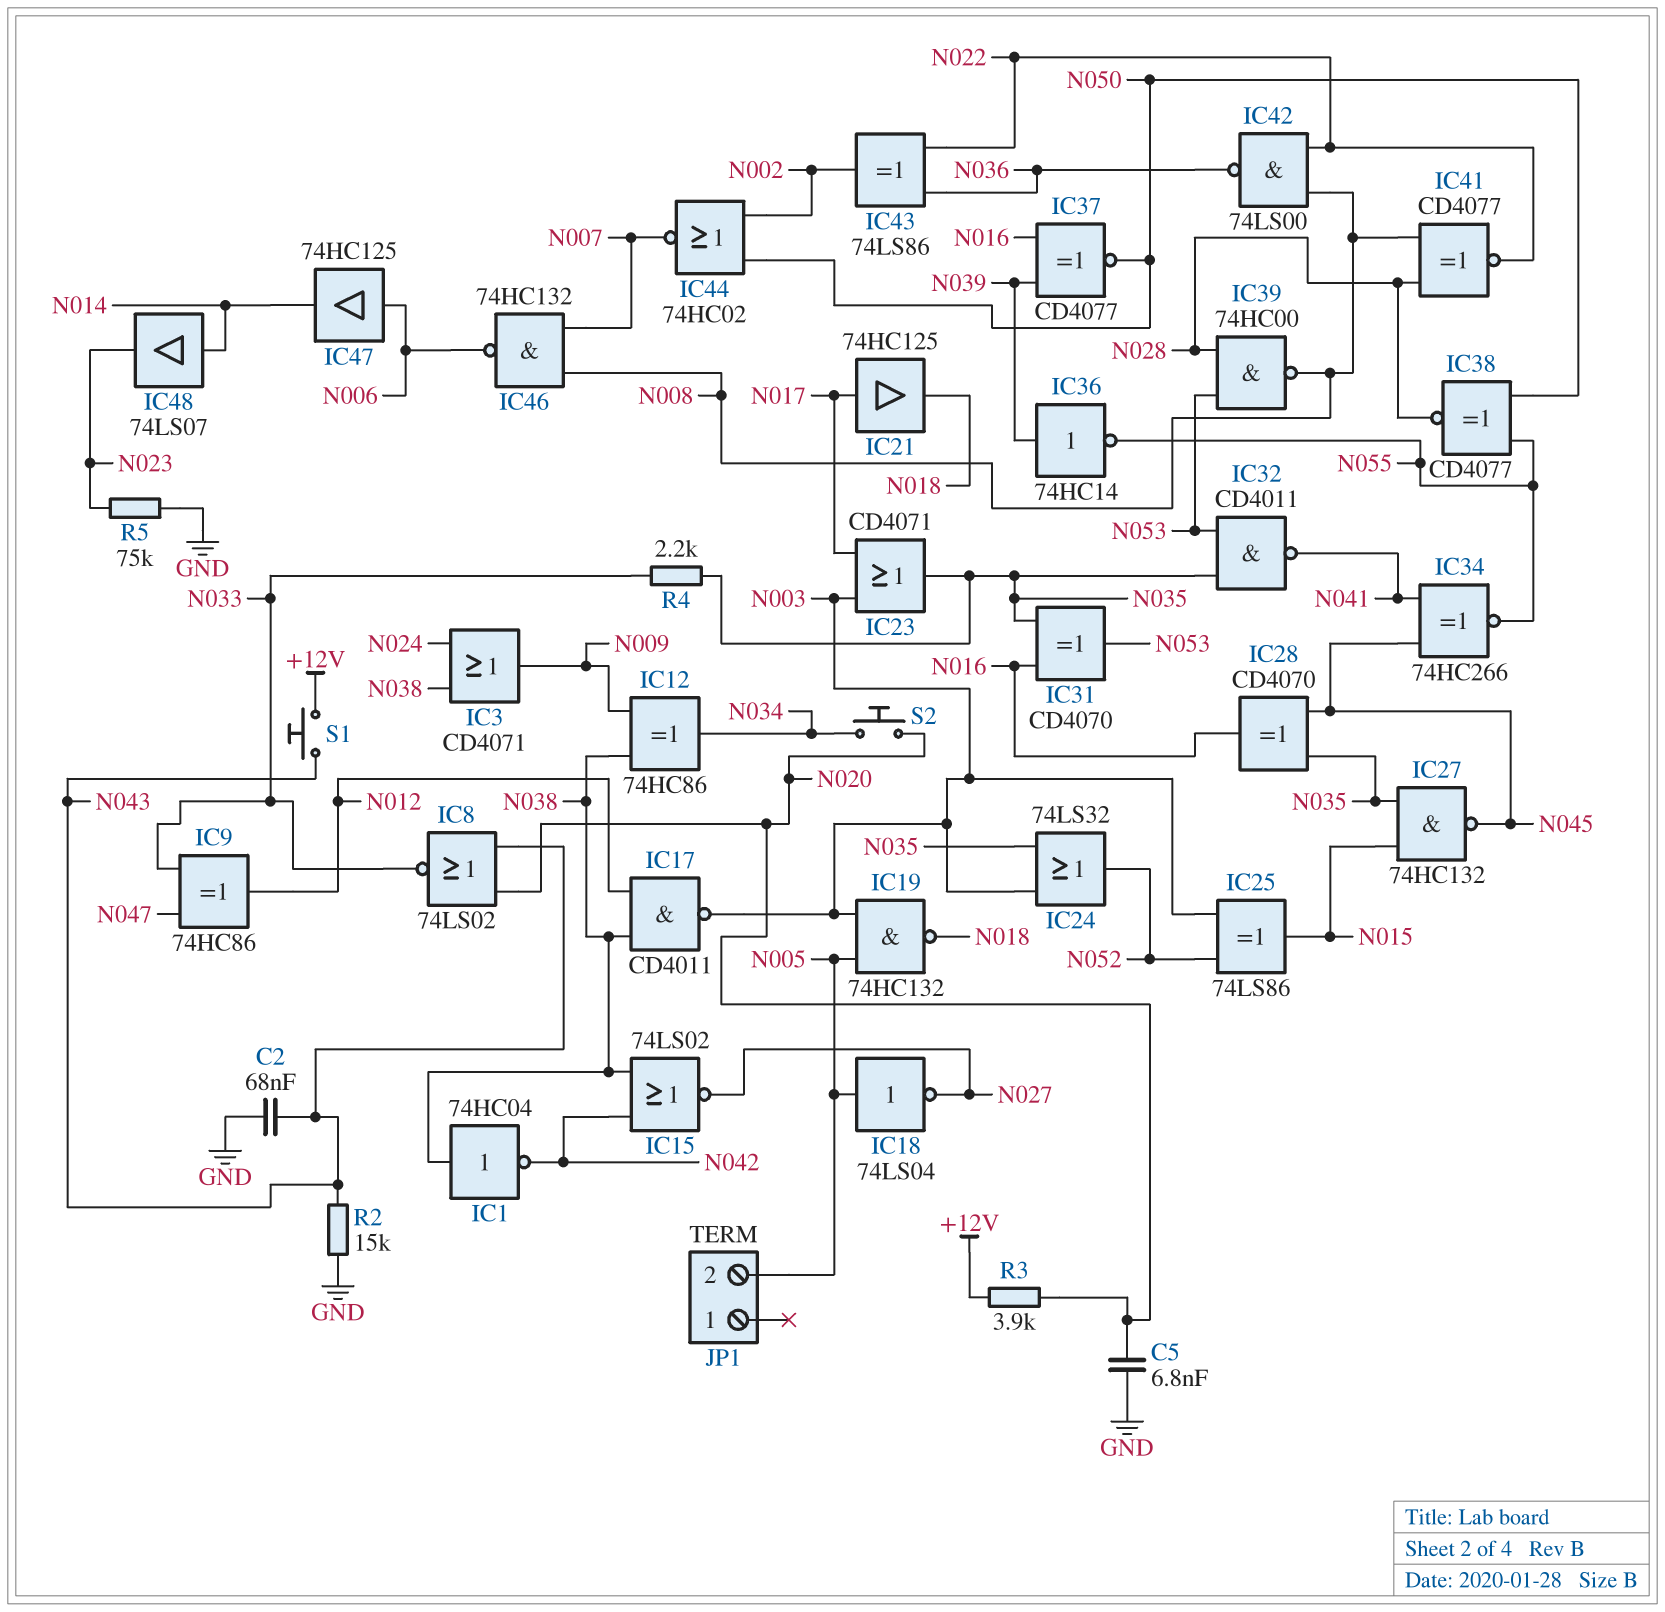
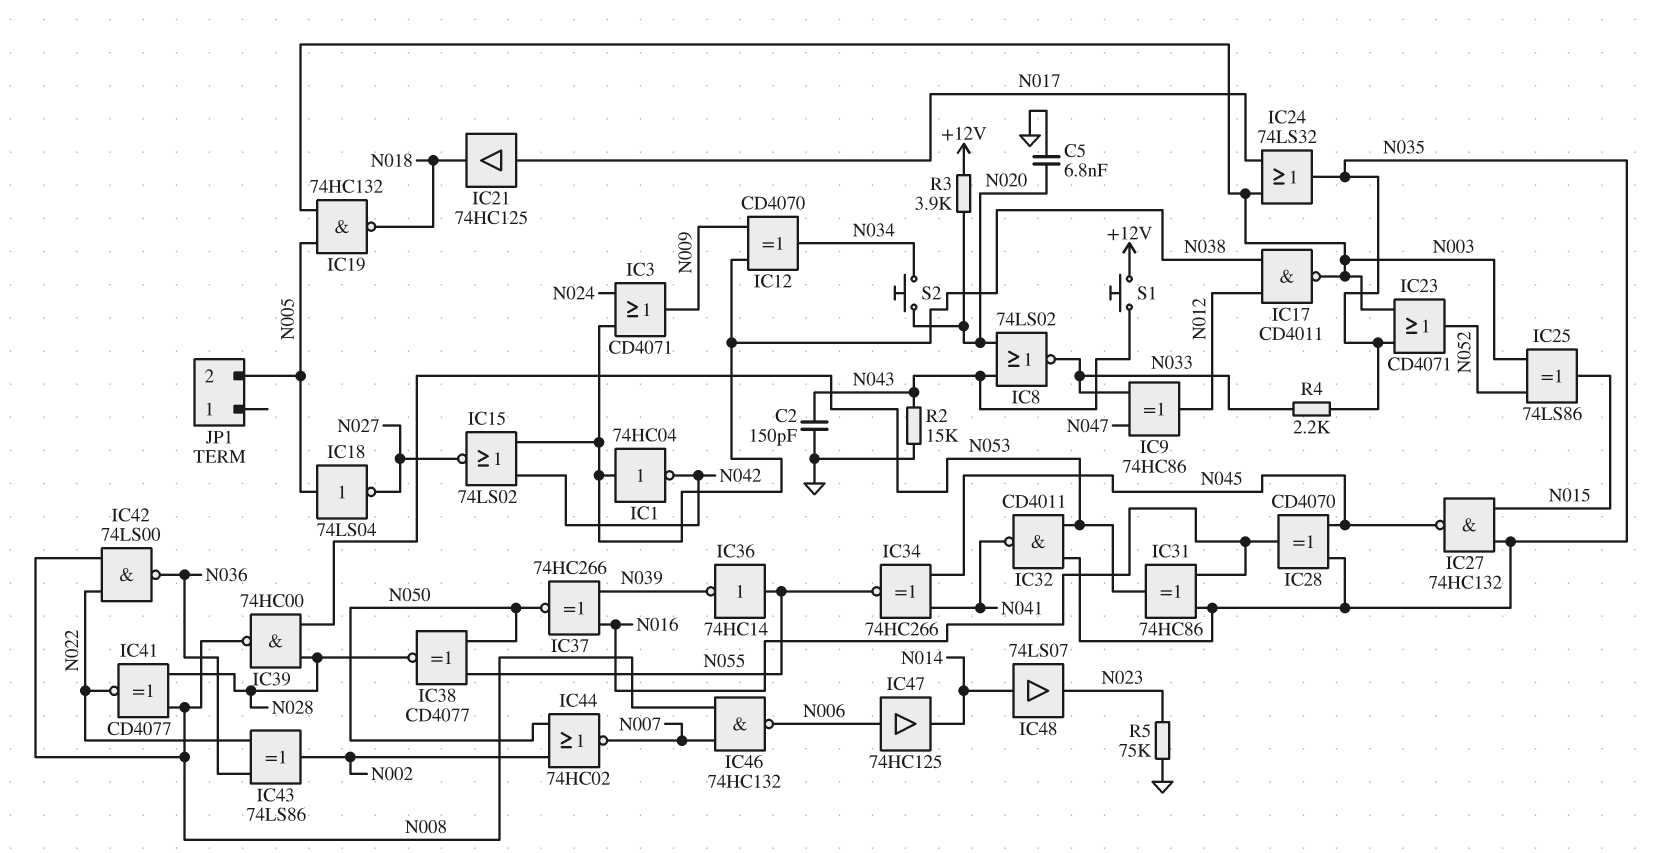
C2: 68nF (GND, N043) -> 150pF (GND, N043)
IC12: XOR 74HC86 (in N009, in N038, out N034) -> XOR CD4070 (in N009, in N038, out N034)
IC23: OR CD4071 (in N003, in N017, out N035) -> OR CD4071 (in N003, in N035, out N052)
IC24: OR 74LS32 (in N003, in N035, out N052) -> OR 74LS32 (in N003, in N017, out N035)
IC31: XOR CD4070 (in N016, in N035, out N053) -> XOR 74HC86 (in N016, in N035, out N053)
IC36: NOT 74HC14 (in N039, out N055) -> NOT 74HC14 (in N055, out N039)
IC37: XNOR CD4077 (in N016, in N039, out N050) -> XNOR 74HC266 (in N016, in N039, out N050)

